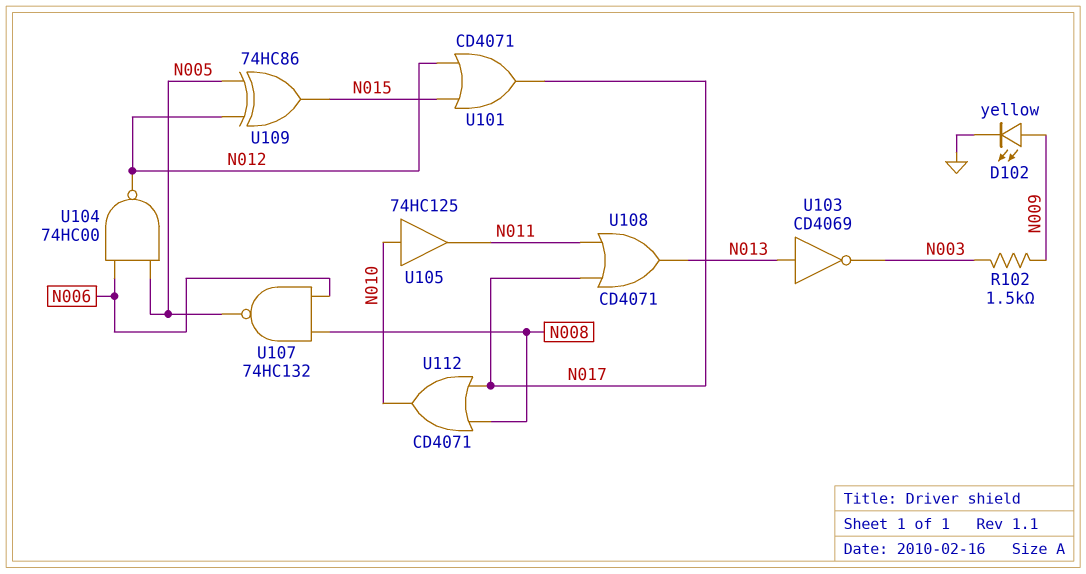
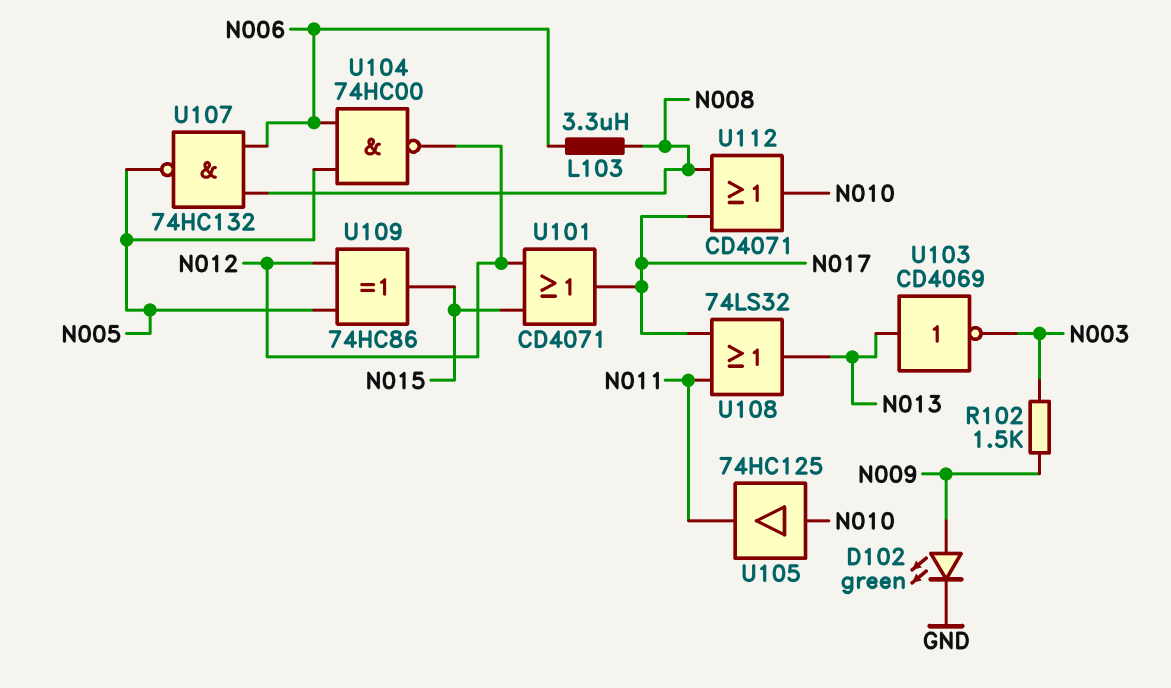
D102: LED yellow (A N009, K GND) -> LED green (A N009, K GND)
L103: none -> 3.3uH (N006, N008)
U108: OR CD4071 (in N011, in N017, out N013) -> OR 74LS32 (in N011, in N017, out N013)

